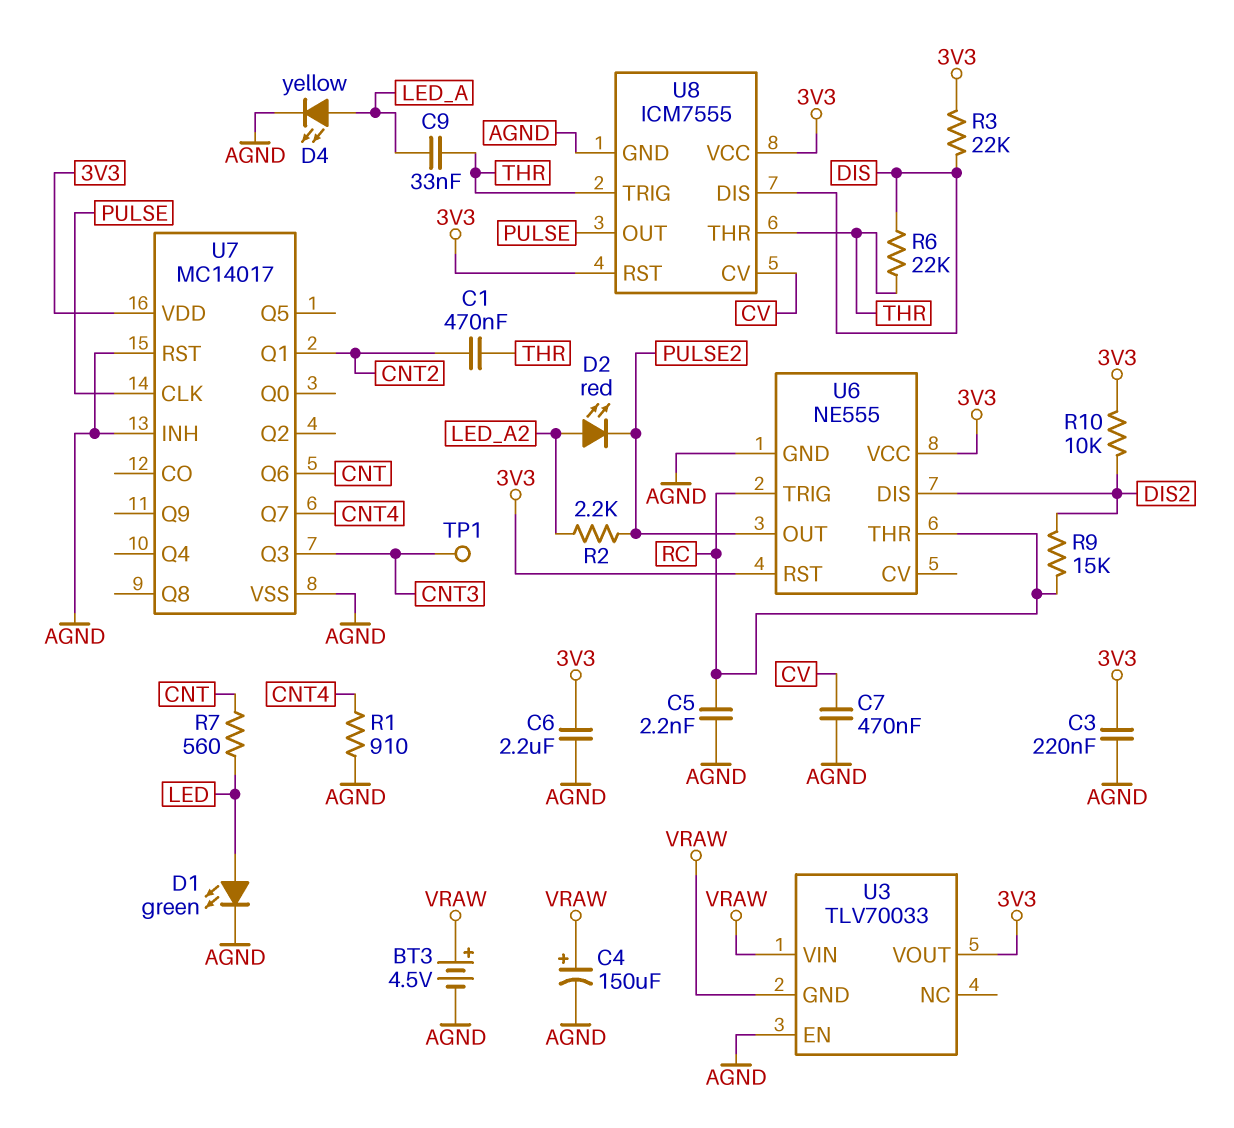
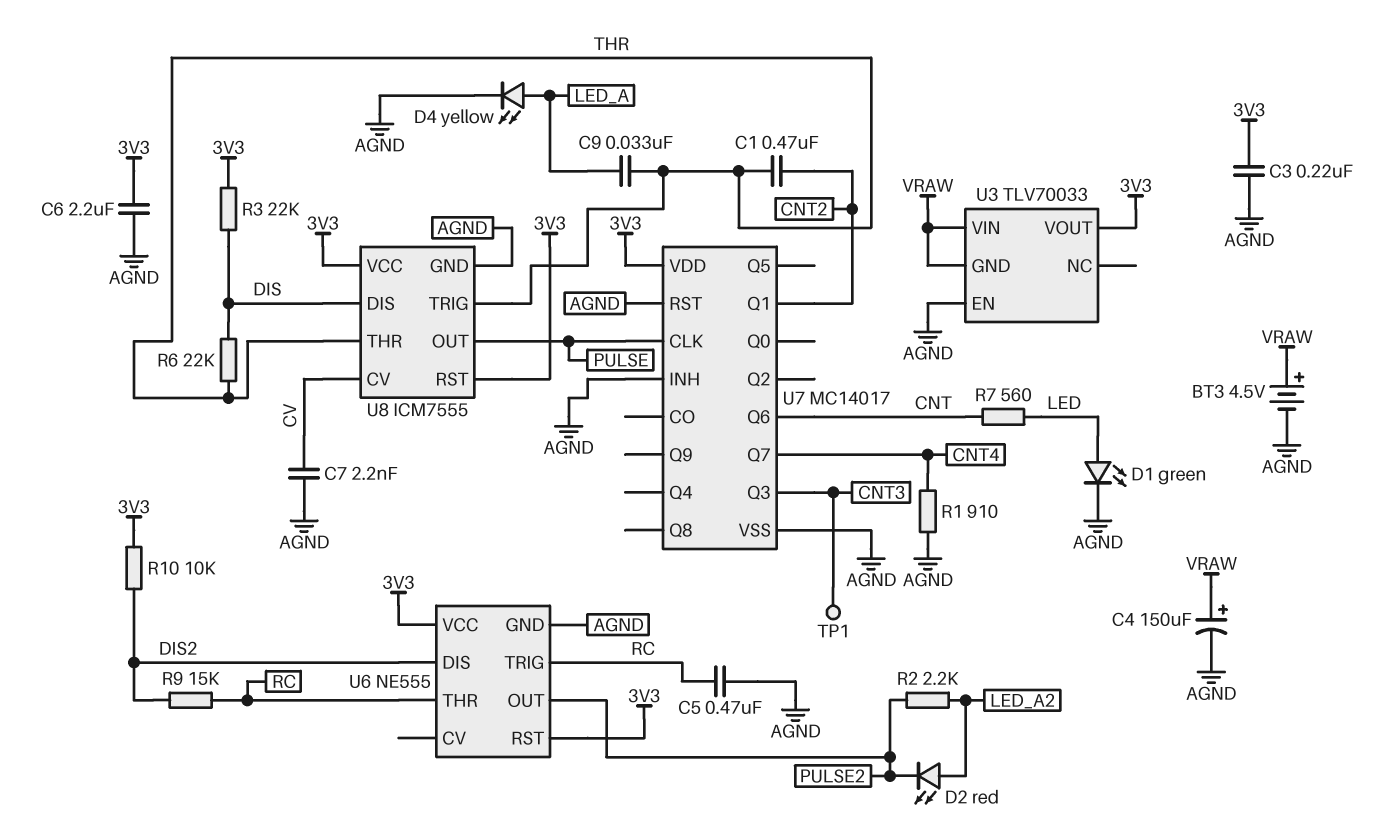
C5: 2.2nF (AGND, RC) -> 470nF (AGND, RC)
C7: 470nF (AGND, CV) -> 2.2nF (AGND, CV)

